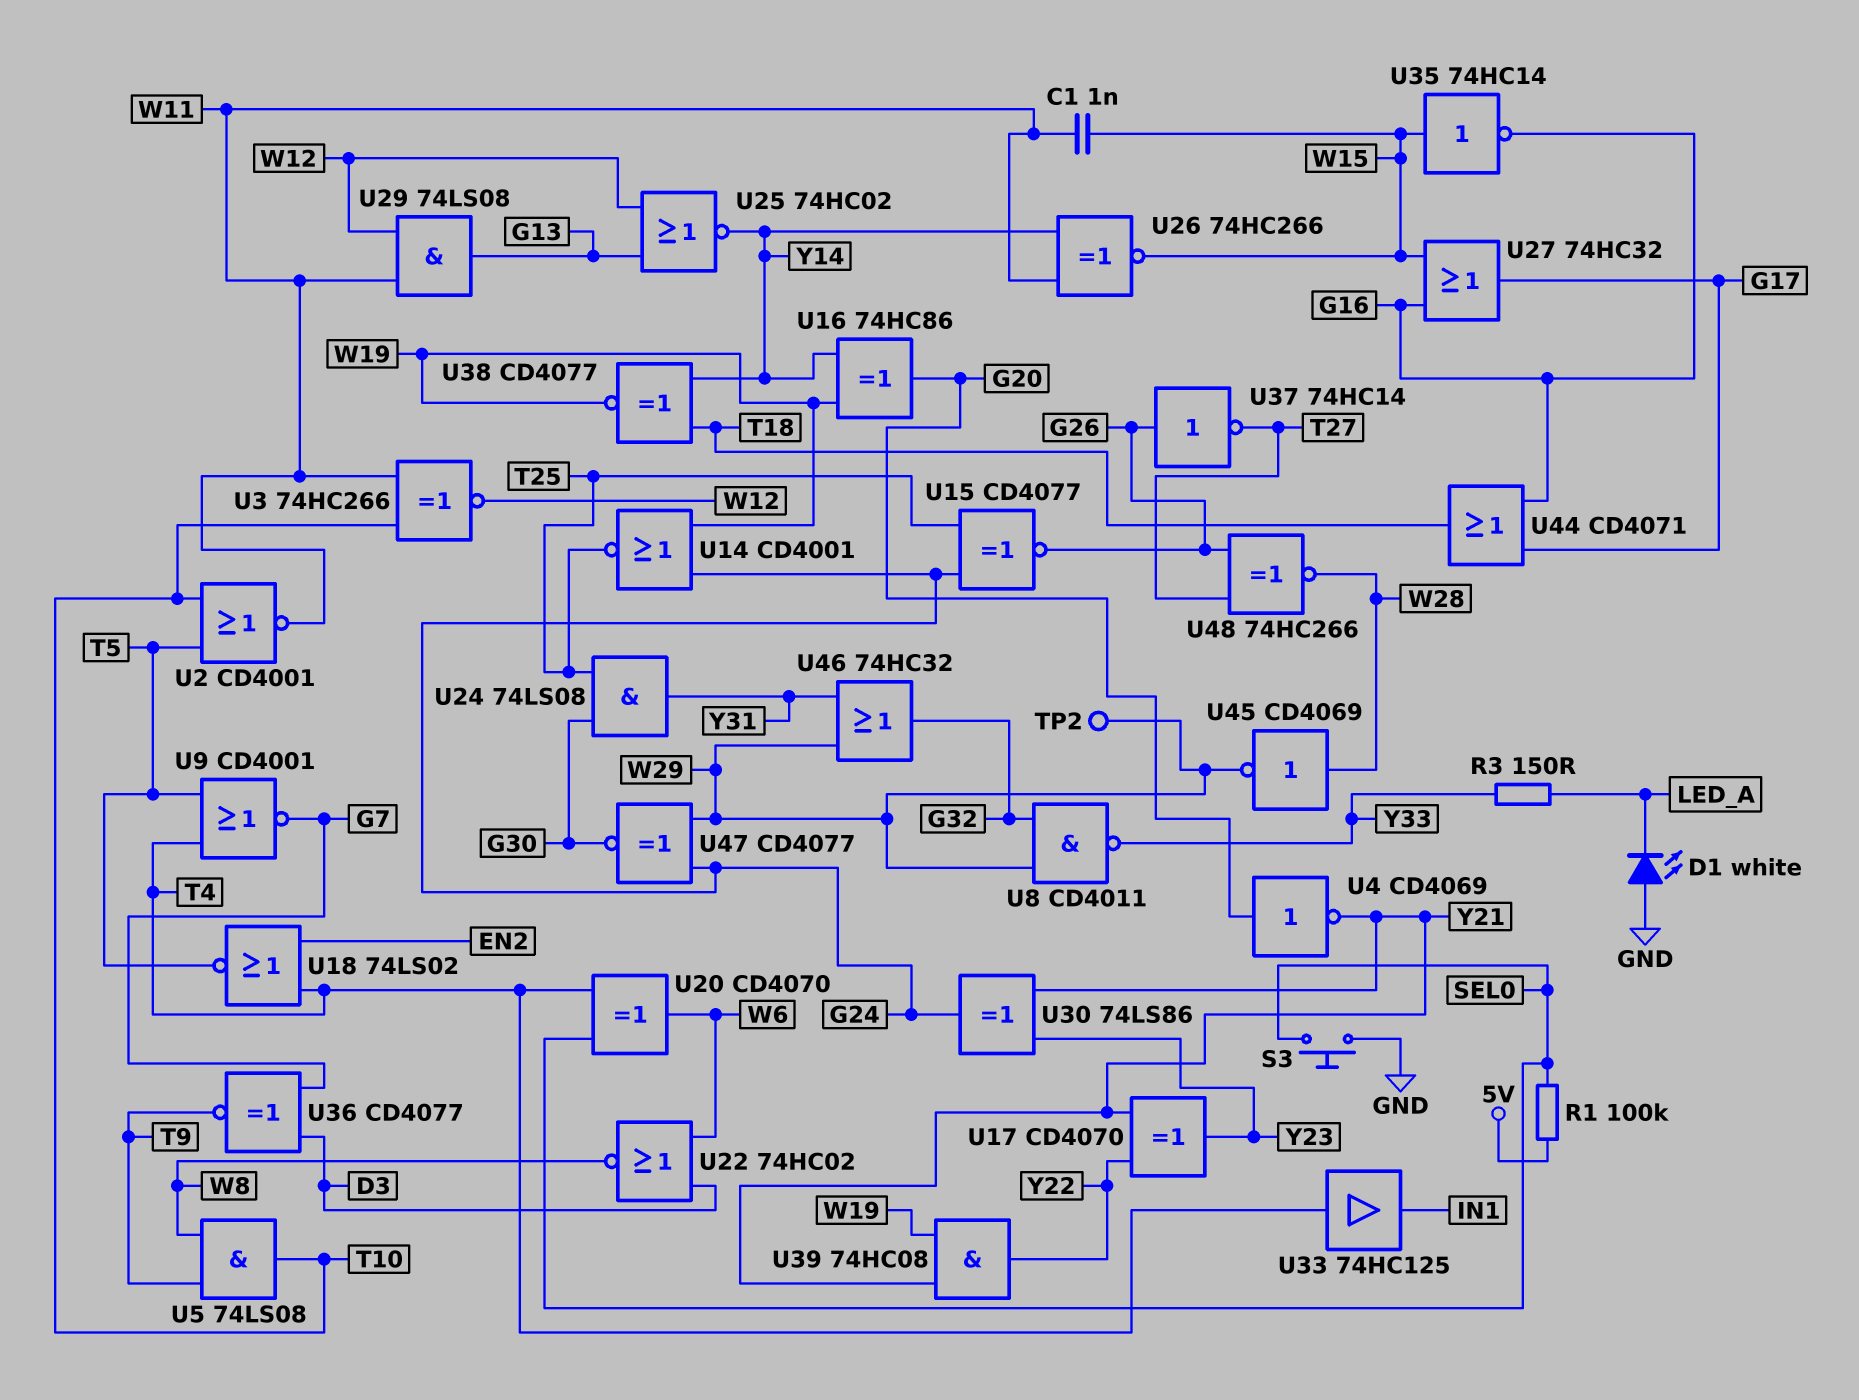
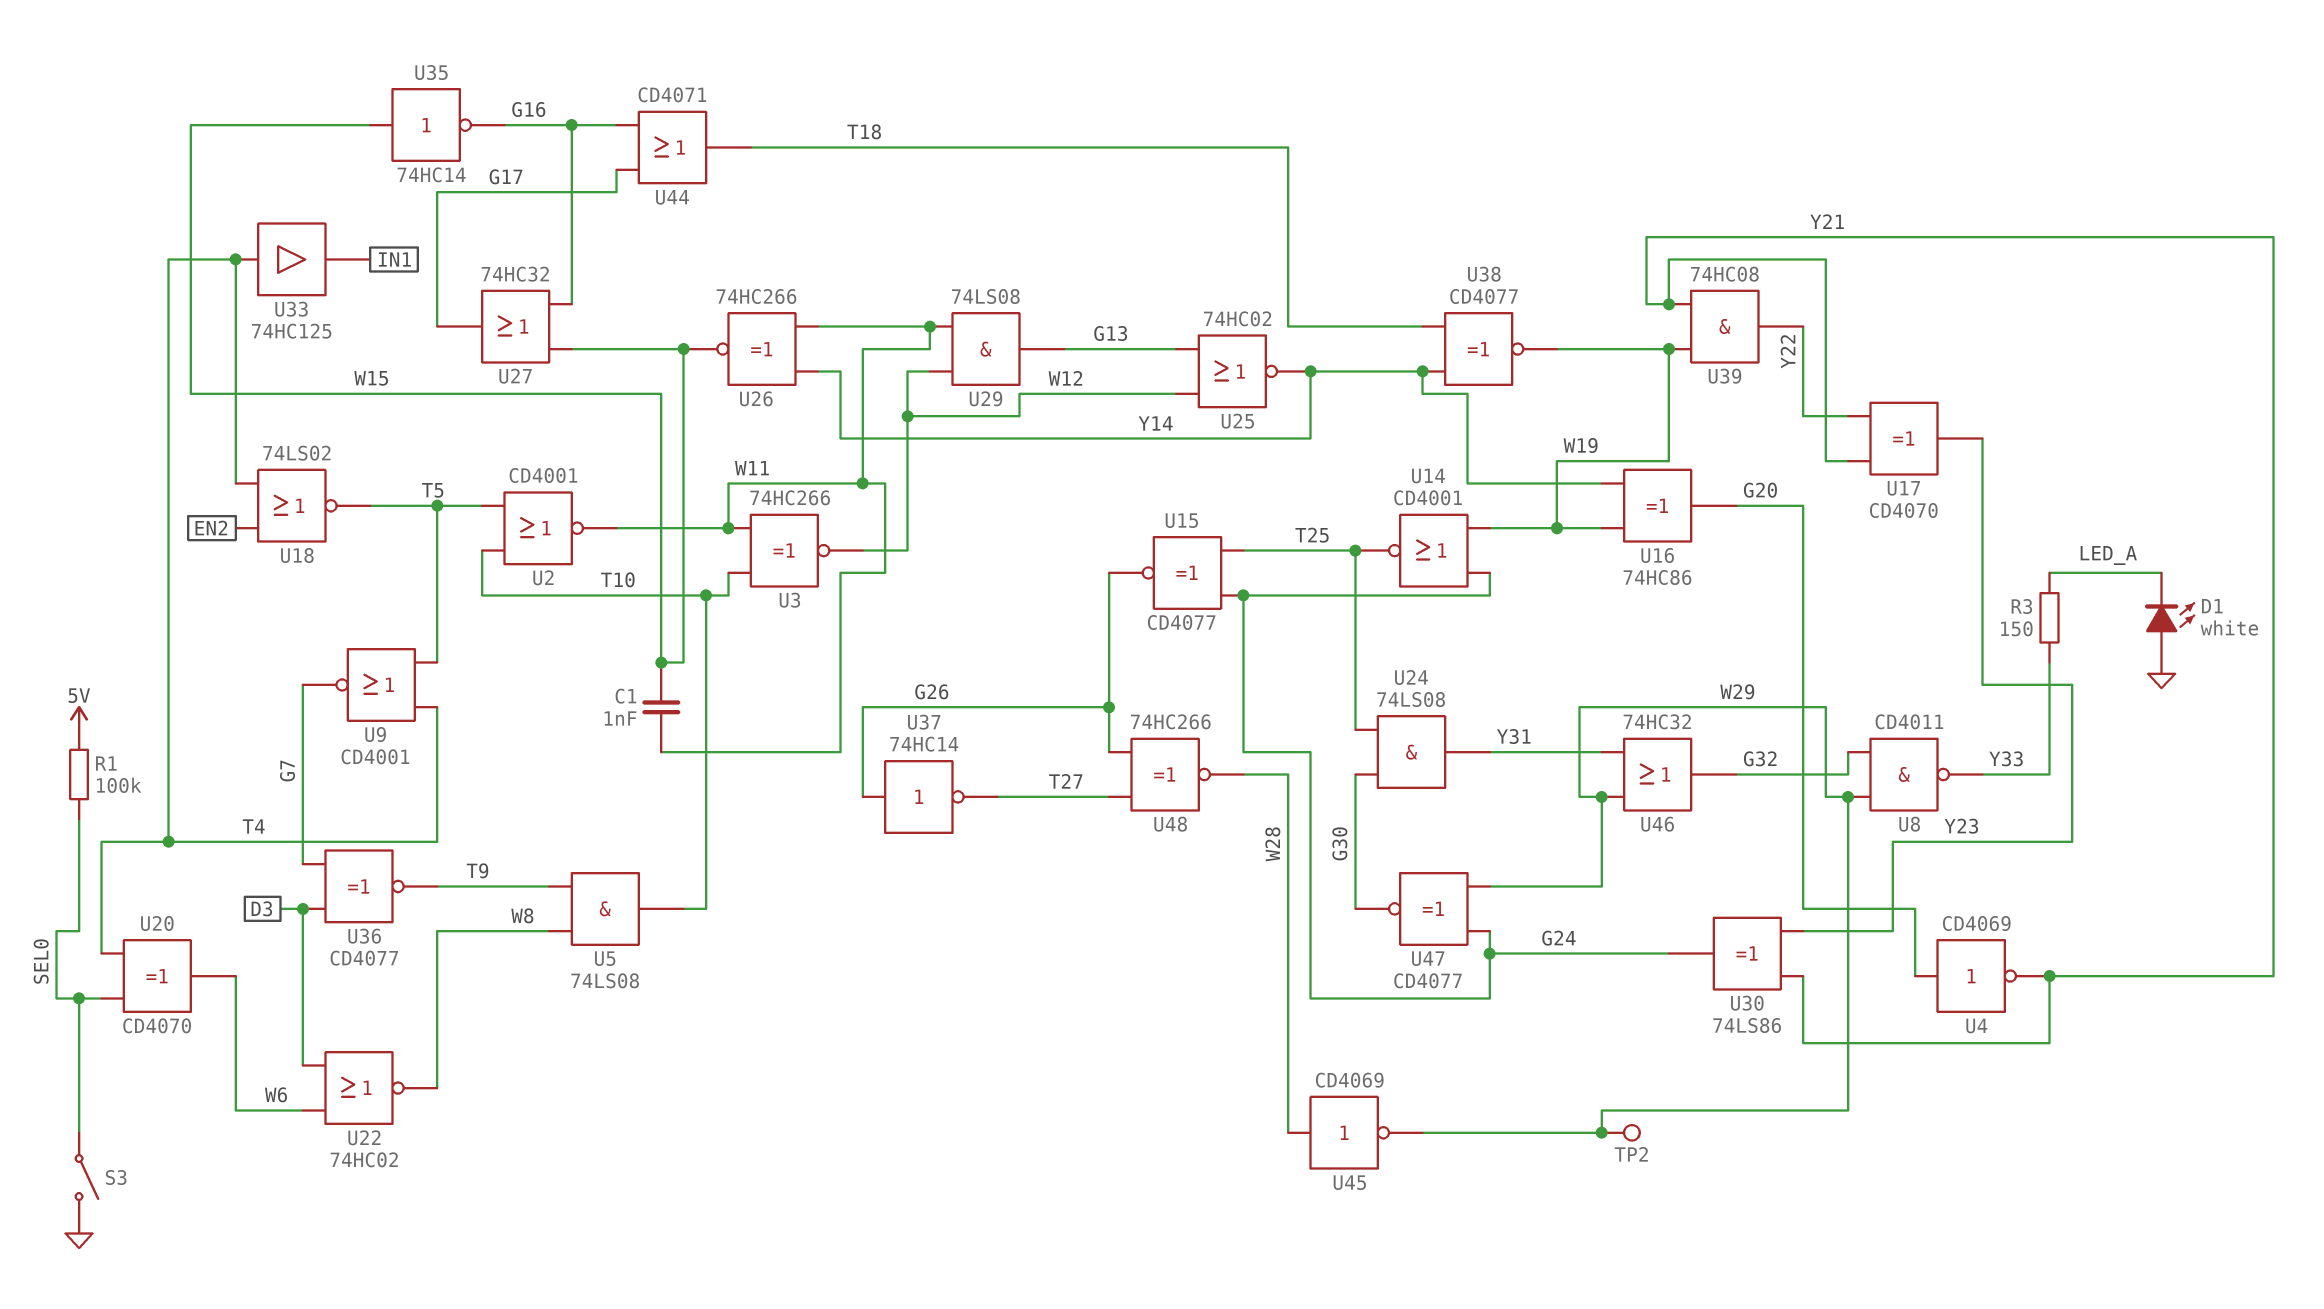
S3: button (GND, SEL0) -> switch (GND, SEL0)

